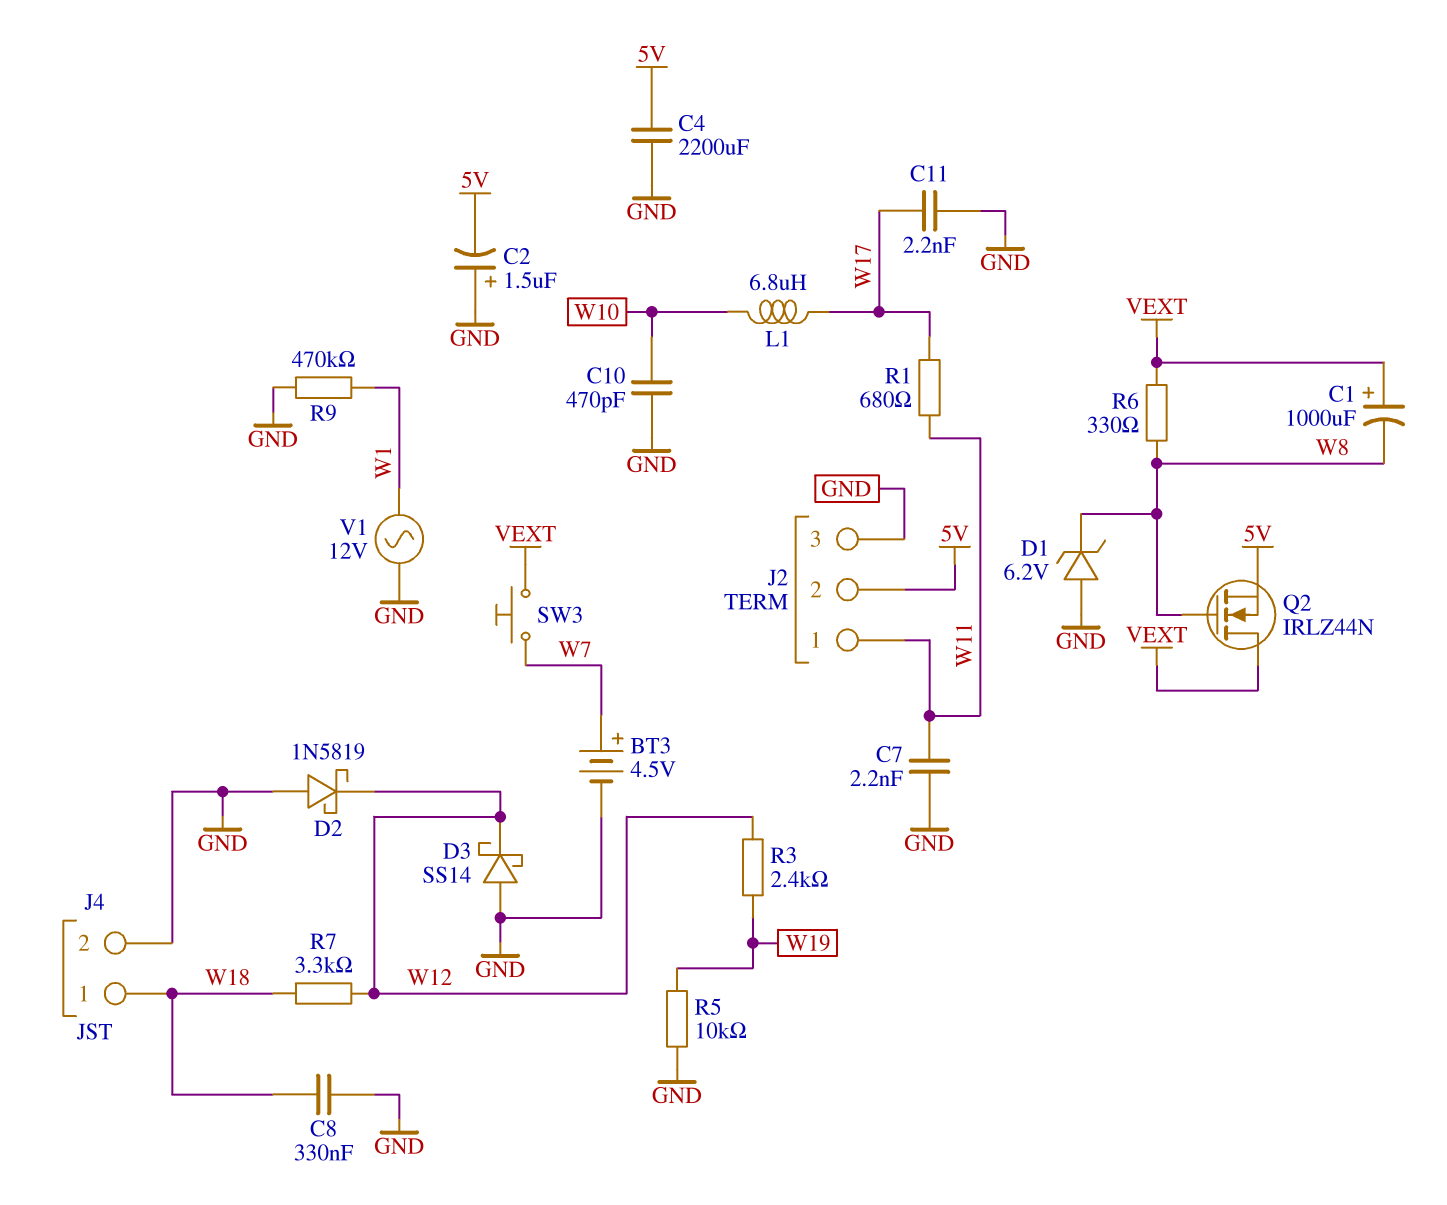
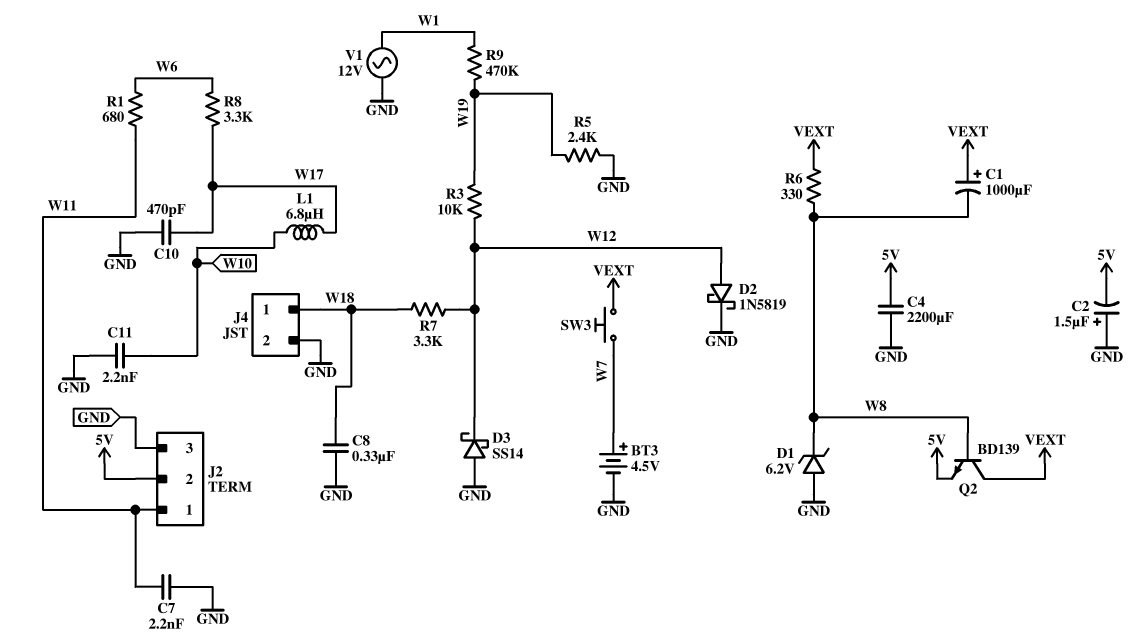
C10: 470pF (GND, W10) -> 470pF (GND, W17)
C11: 2.2nF (GND, W17) -> 2.2nF (GND, W10)
D2: schottky 1N5819 (A GND, K W12) -> schottky 1N5819 (A W12, K GND)
Q2: NMOS IRLZ44N (G W8, D VEXT, S 5V) -> NPN BD139 (B W8, C VEXT, E 5V)
R1: 680 (W11, W17) -> 680 (W6, W11)
R3: 2.4k (W12, W19) -> 10k (W12, W19)
R5: 10k (GND, W19) -> 2.4k (GND, W19)
R8: none -> 3.3k (W6, W17)
R9: 470k (GND, W1) -> 470k (W1, W19)

